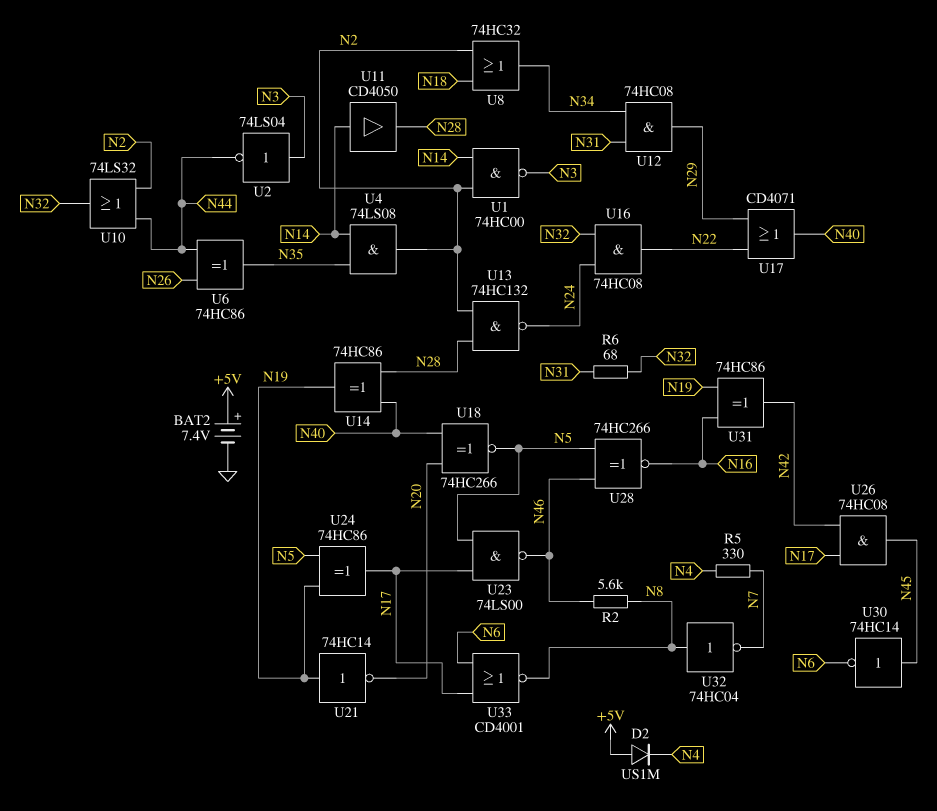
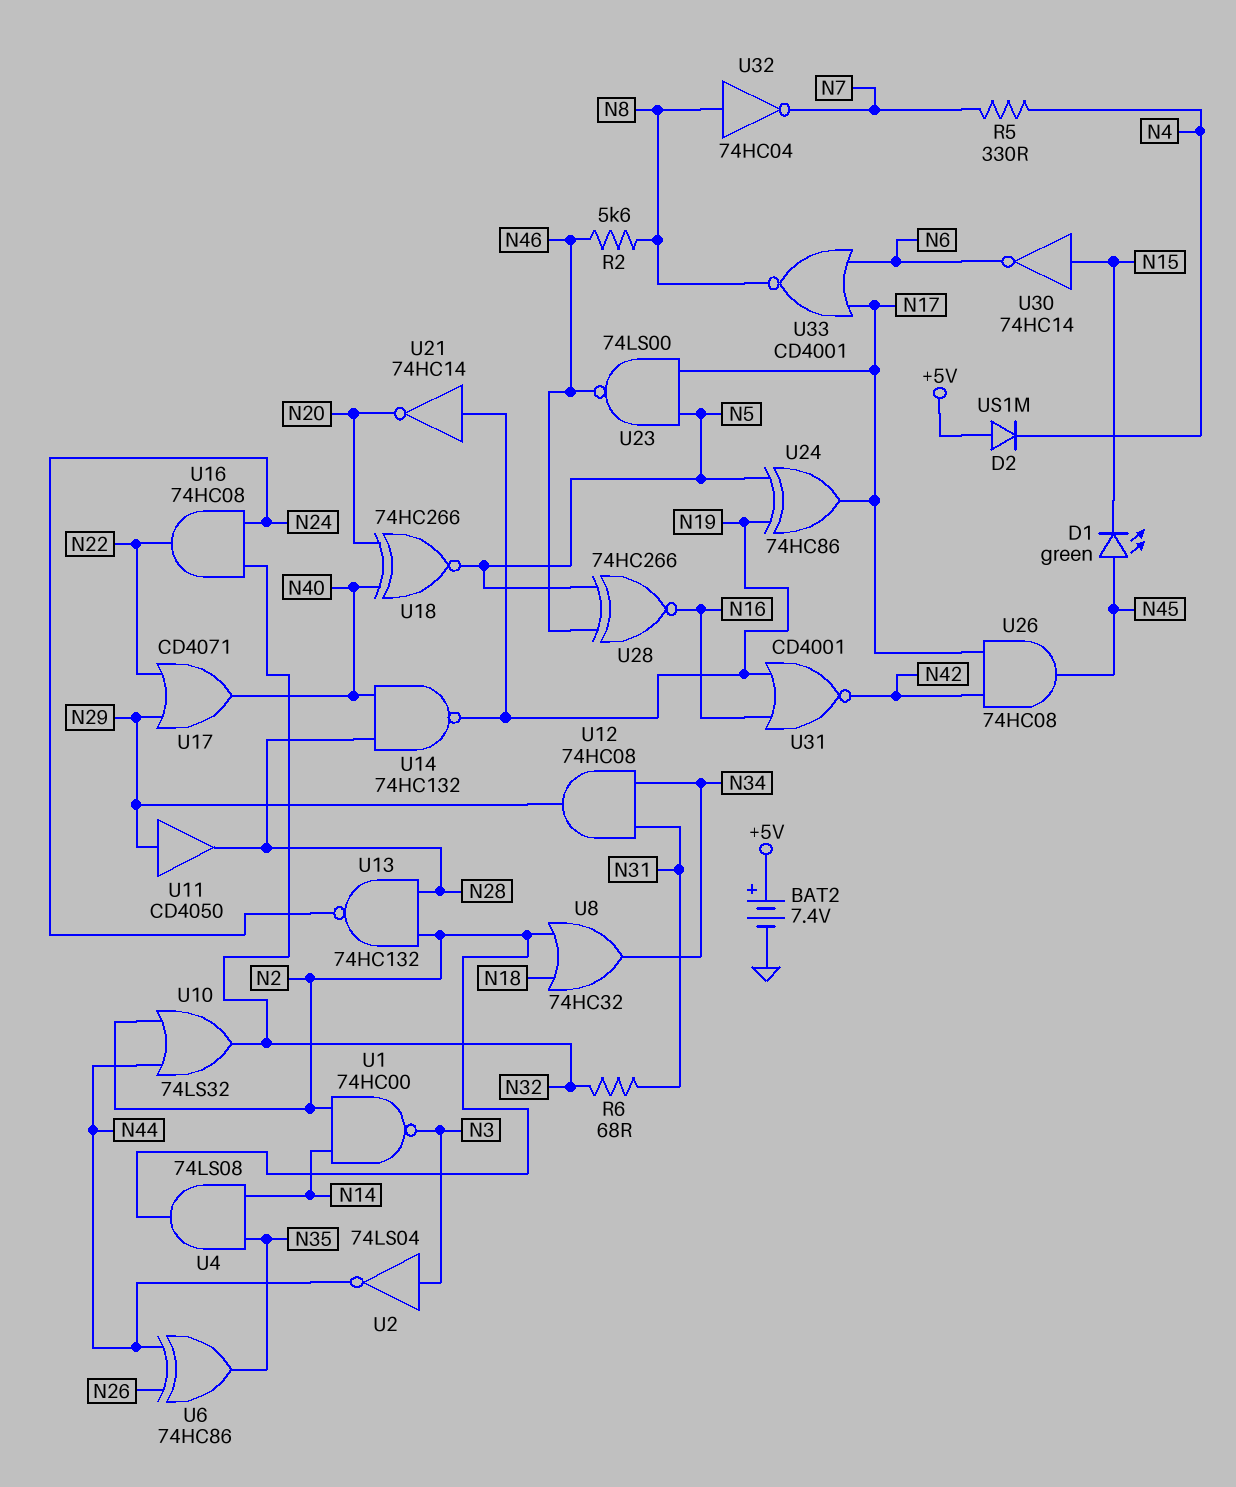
D1: none -> LED green (A N45, K N15)
U11: buffer CD4050 (in N14, out N28) -> buffer CD4050 (in N29, out N28)
U14: XOR 74HC86 (in N28, in N40, out N19) -> NAND 74HC132 (in N28, in N40, out N19)
U30: NOT 74HC14 (in N45, out N6) -> NOT 74HC14 (in N15, out N6)
U31: XOR 74HC86 (in N16, in N19, out N42) -> NOR CD4001 (in N16, in N19, out N42)

